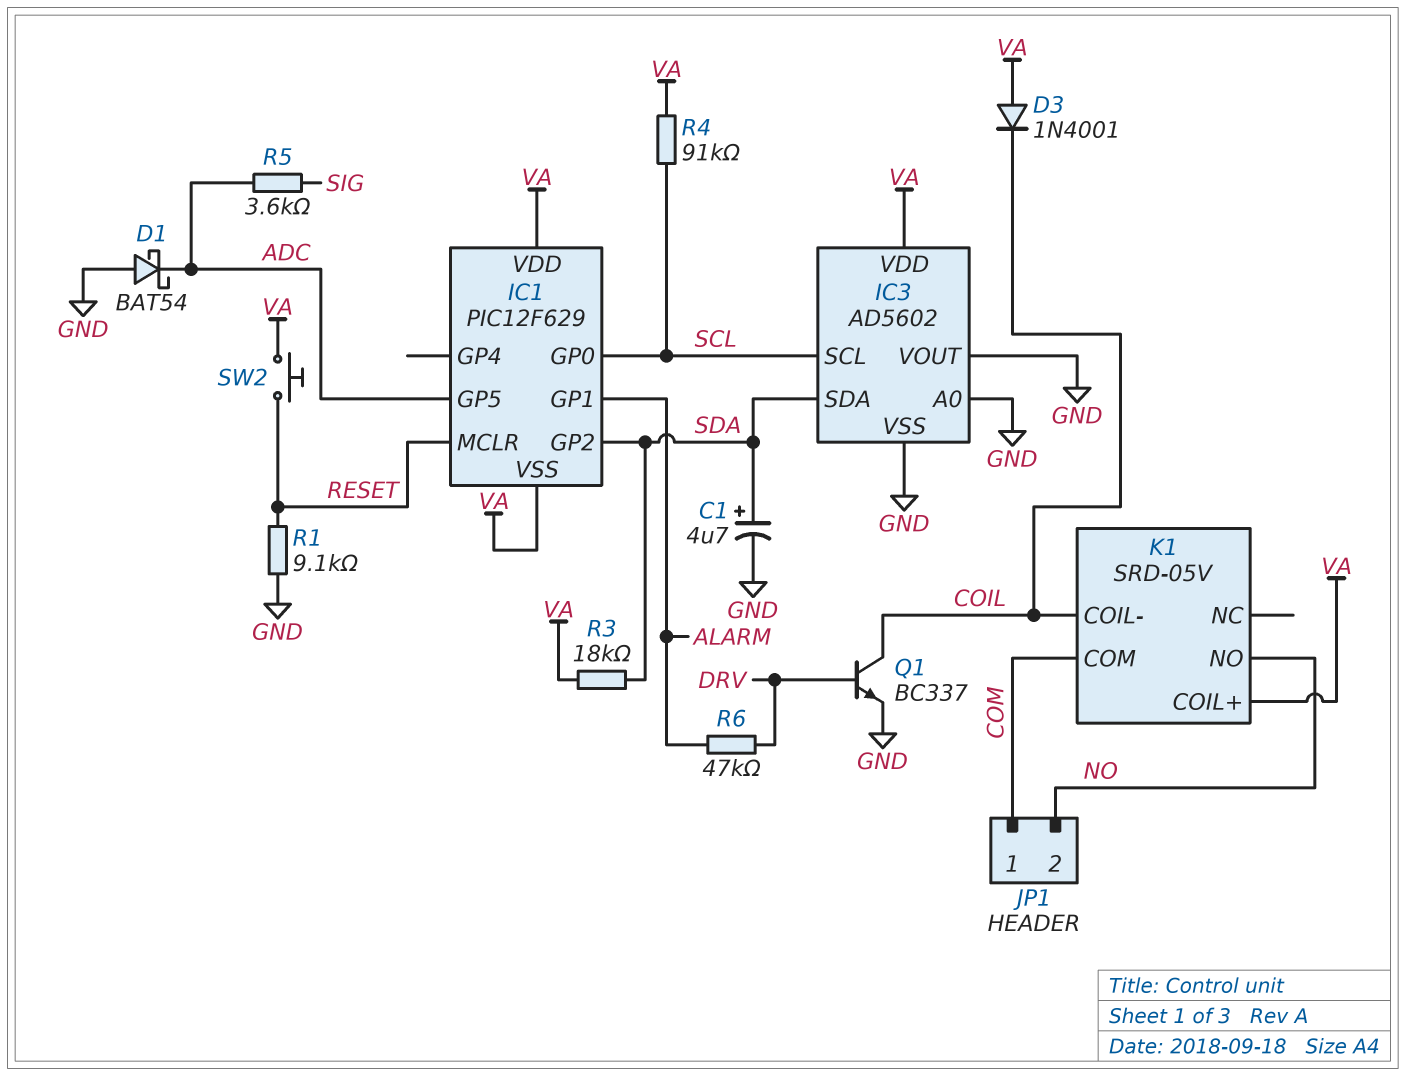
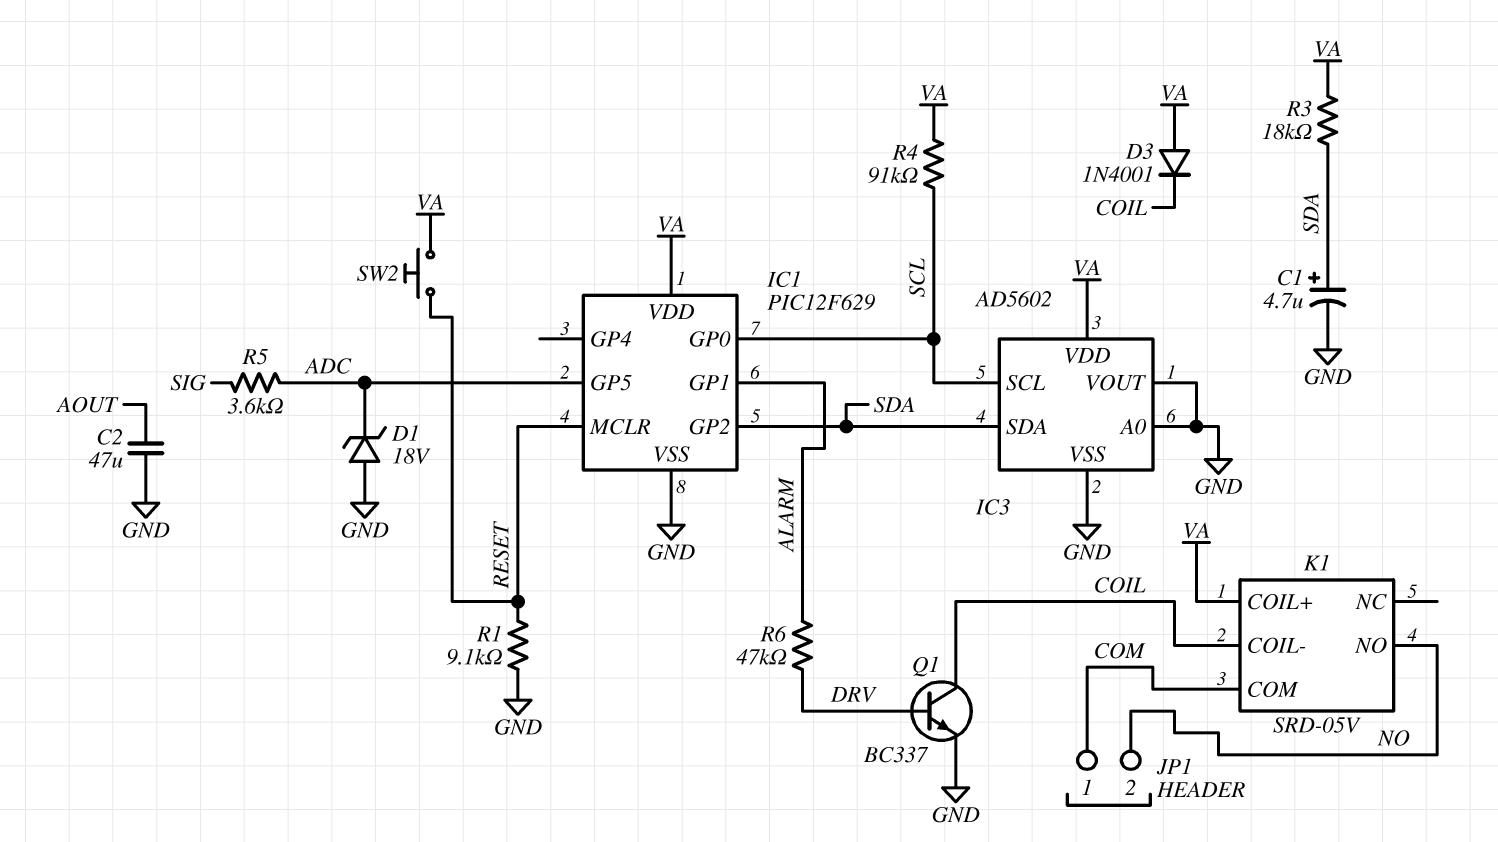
C2: none -> 47uF (AOUT, GND)
D1: schottky BAT54 (A GND, K ADC) -> zener 18V (A GND, K ADC)
IC1 pin VSS: VA -> GND

